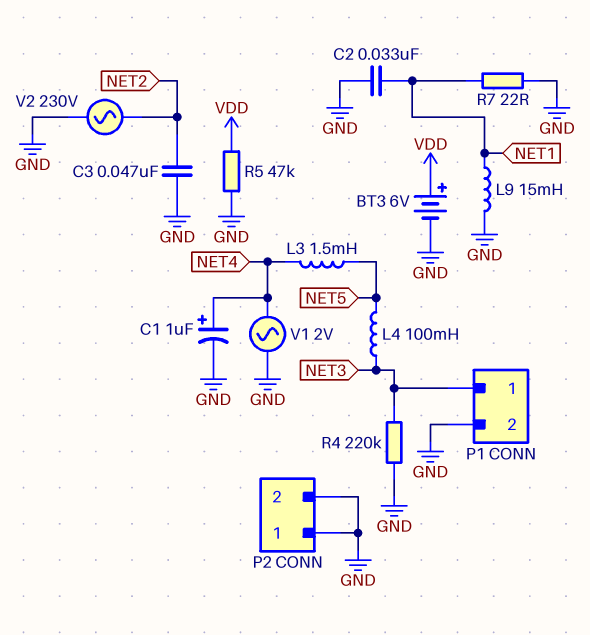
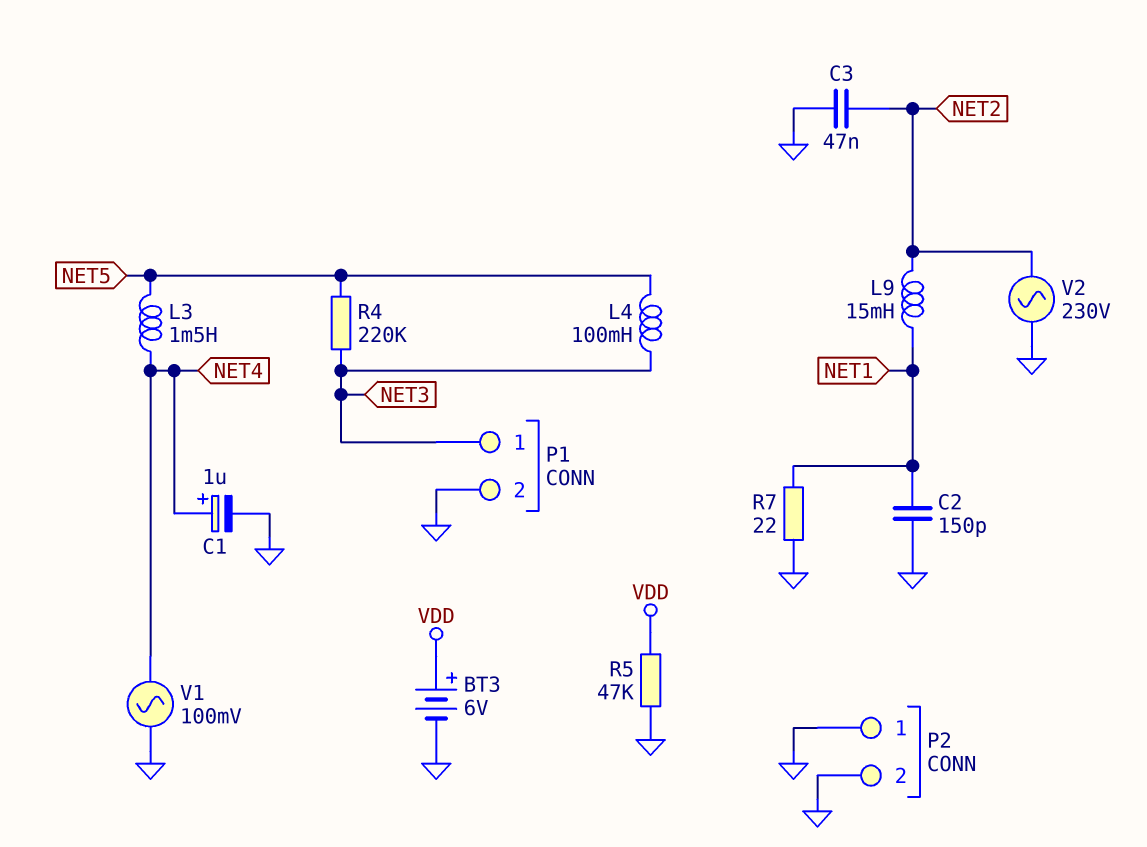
C2: 33nF (GND, NET1) -> 150pF (GND, NET1)
L9: 15mH (GND, NET1) -> 15mH (NET1, NET2)
R4: 220k (GND, NET3) -> 220k (NET3, NET5)
V1: AC 2V (GND, NET4) -> AC 100mV (GND, NET4)

